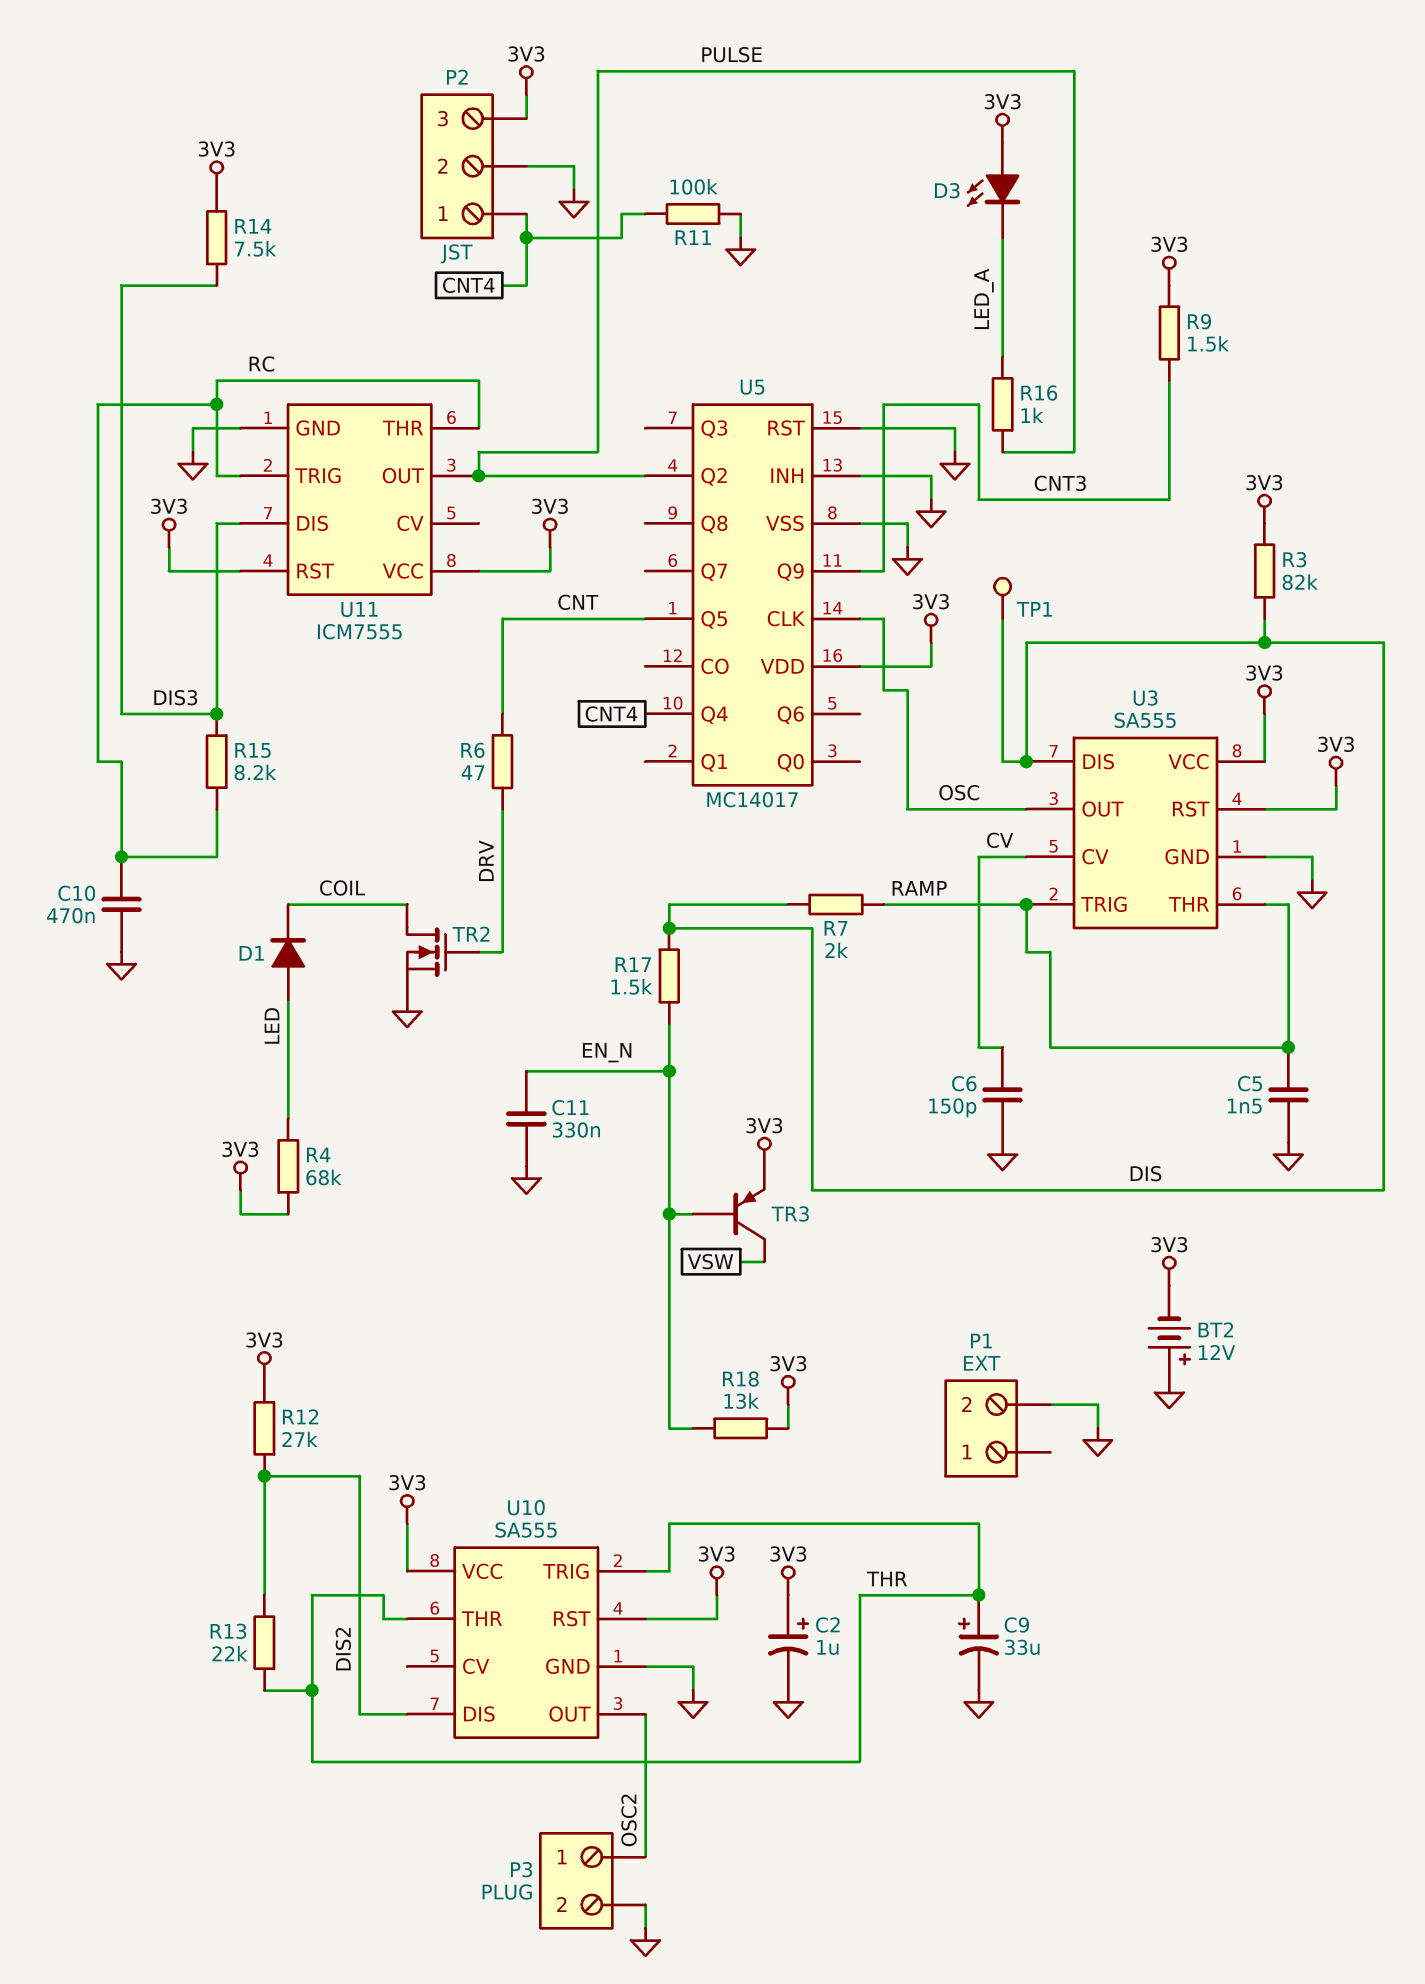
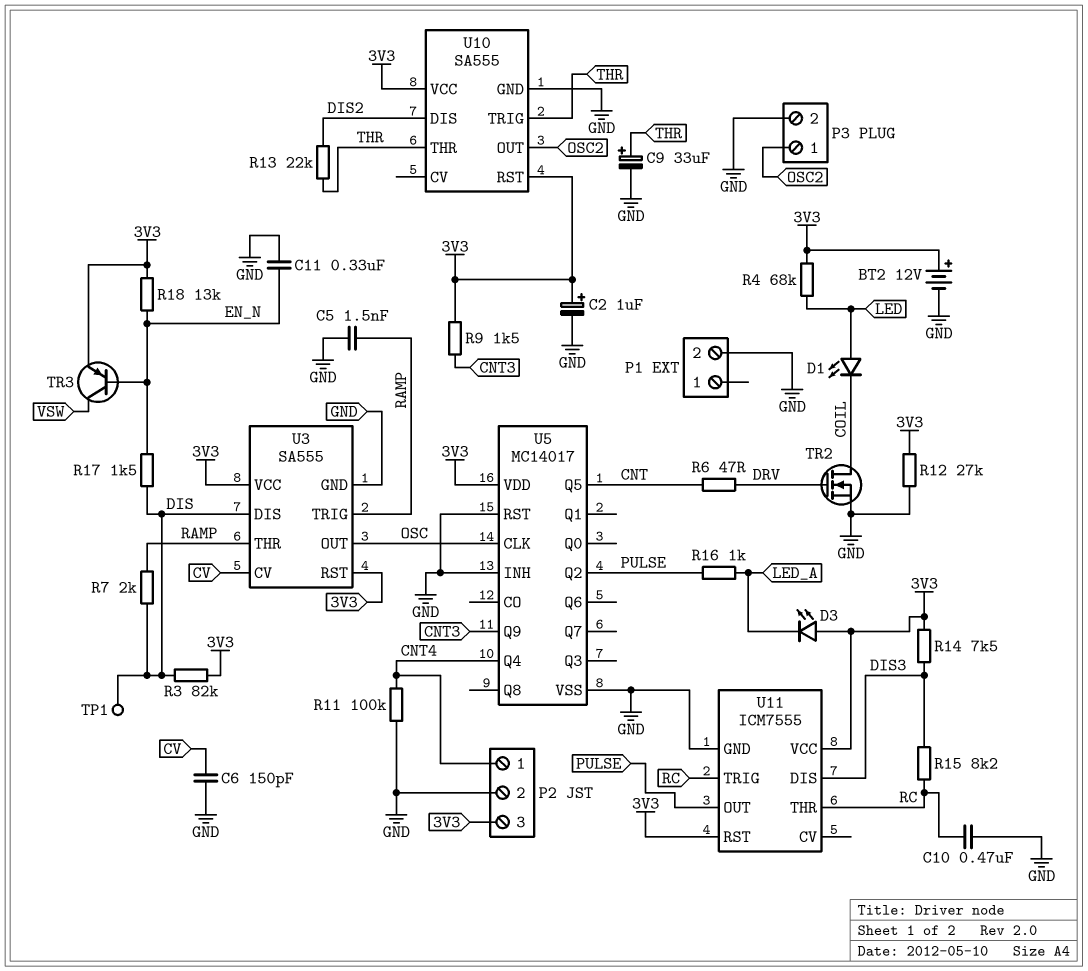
BT2: 12V (plus GND, minus 3V3) -> 12V (plus 3V3, minus GND)
D1: diode (A LED, K COIL) -> LED (A LED, K COIL)
R12: 27k (3V3, DIS2) -> 27k (3V3, GND)

